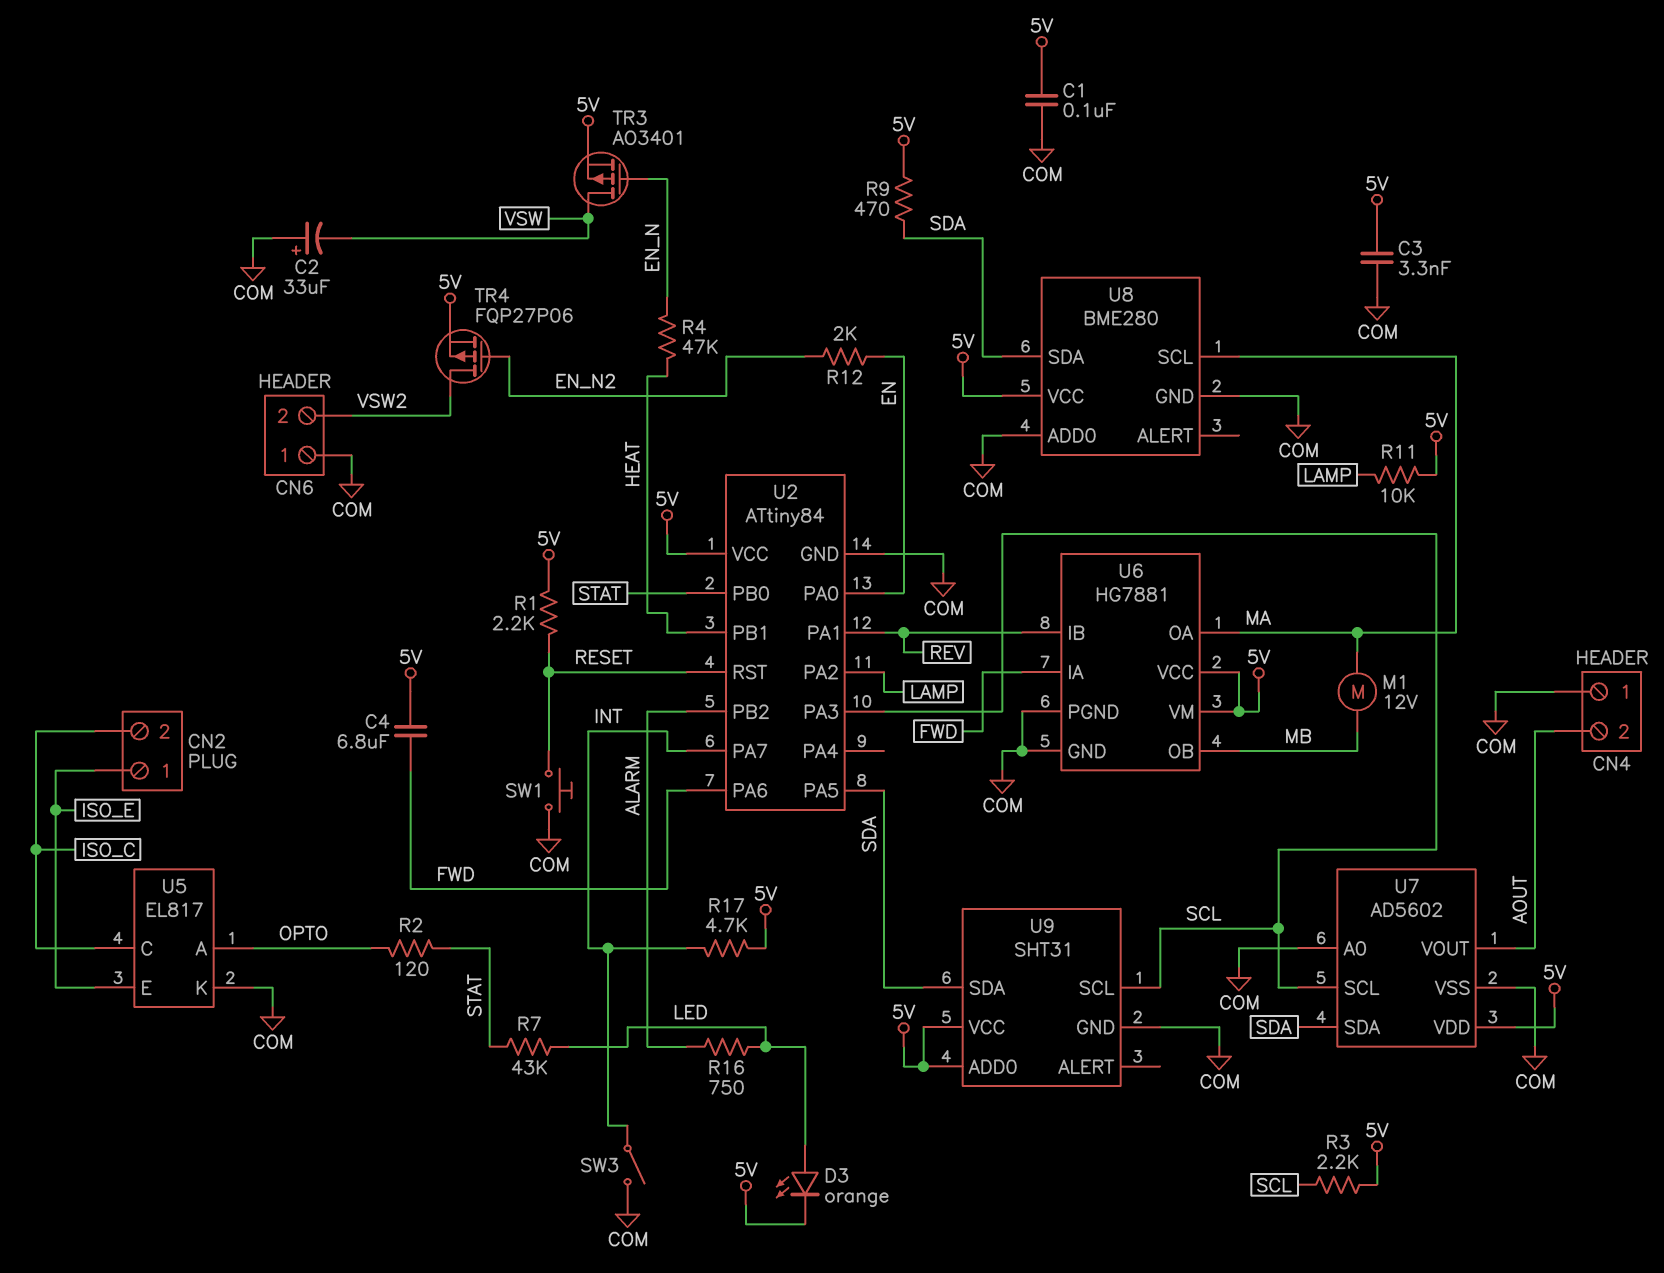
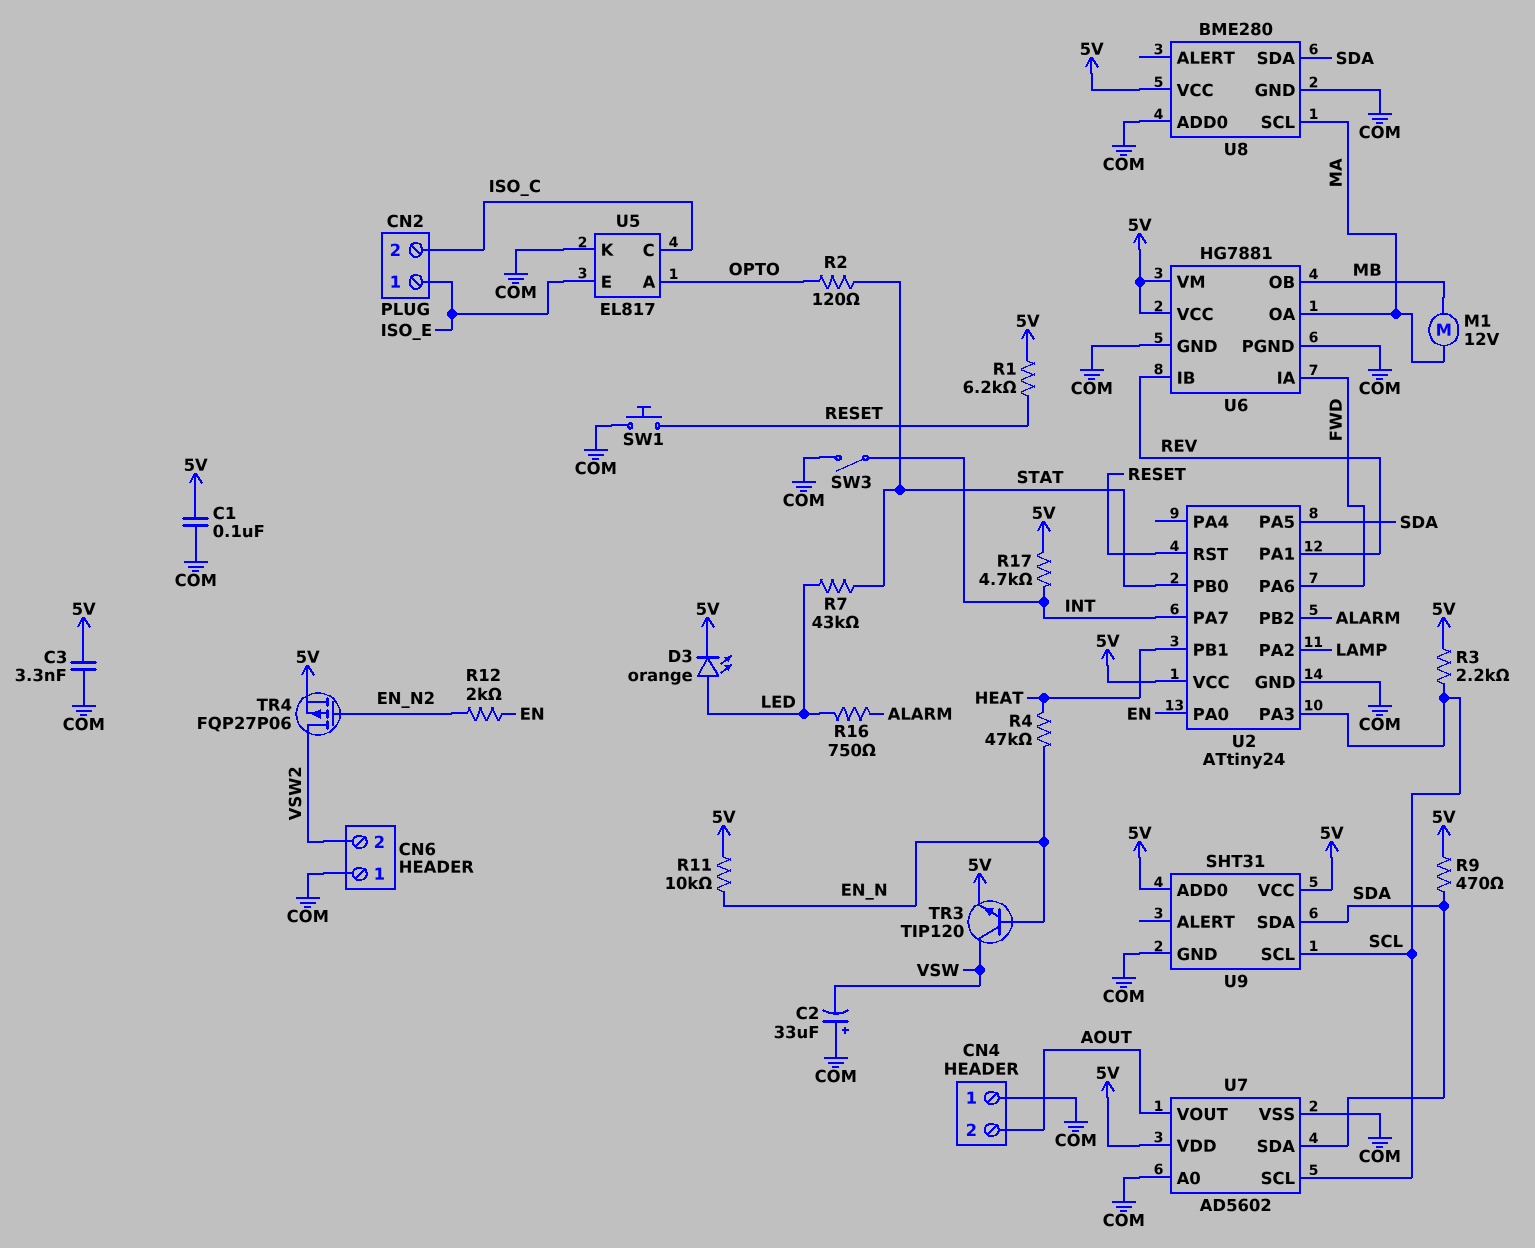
C4: 6.8uF (5V, FWD) -> none
R1: 2.2k (5V, RESET) -> 6.2k (5V, RESET)
R11: 10k (5V, LAMP) -> 10k (5V, EN_N)
TR3: PMOS AO3401 (G EN_N, D VSW, S 5V) -> NPN TIP120 (B EN_N, C VSW, E 5V)
U2: ATtiny84 -> ATtiny24

